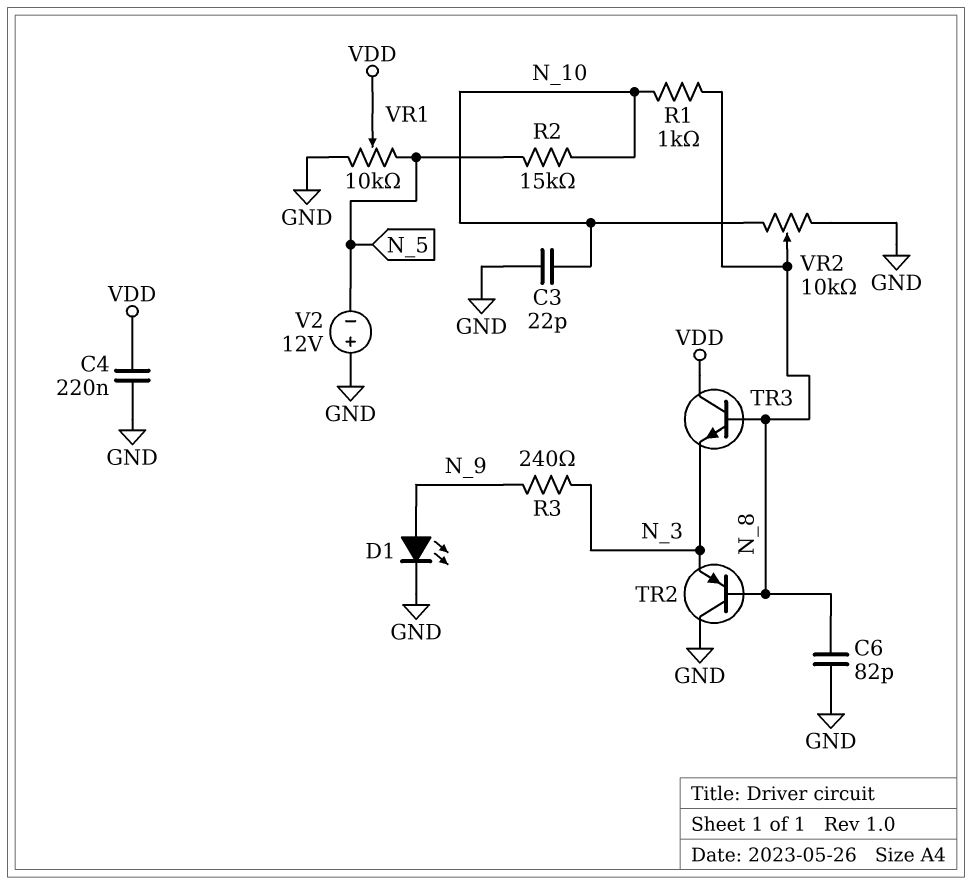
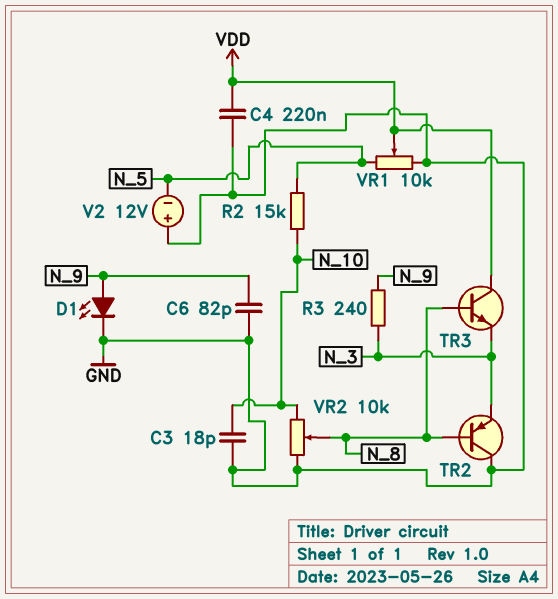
C3: 22pF (GND, N_10) -> 18pF (GND, N_10)
C6: 82pF (GND, N_8) -> 82pF (GND, N_9)
R1: 1k (N_8, N_10) -> none

